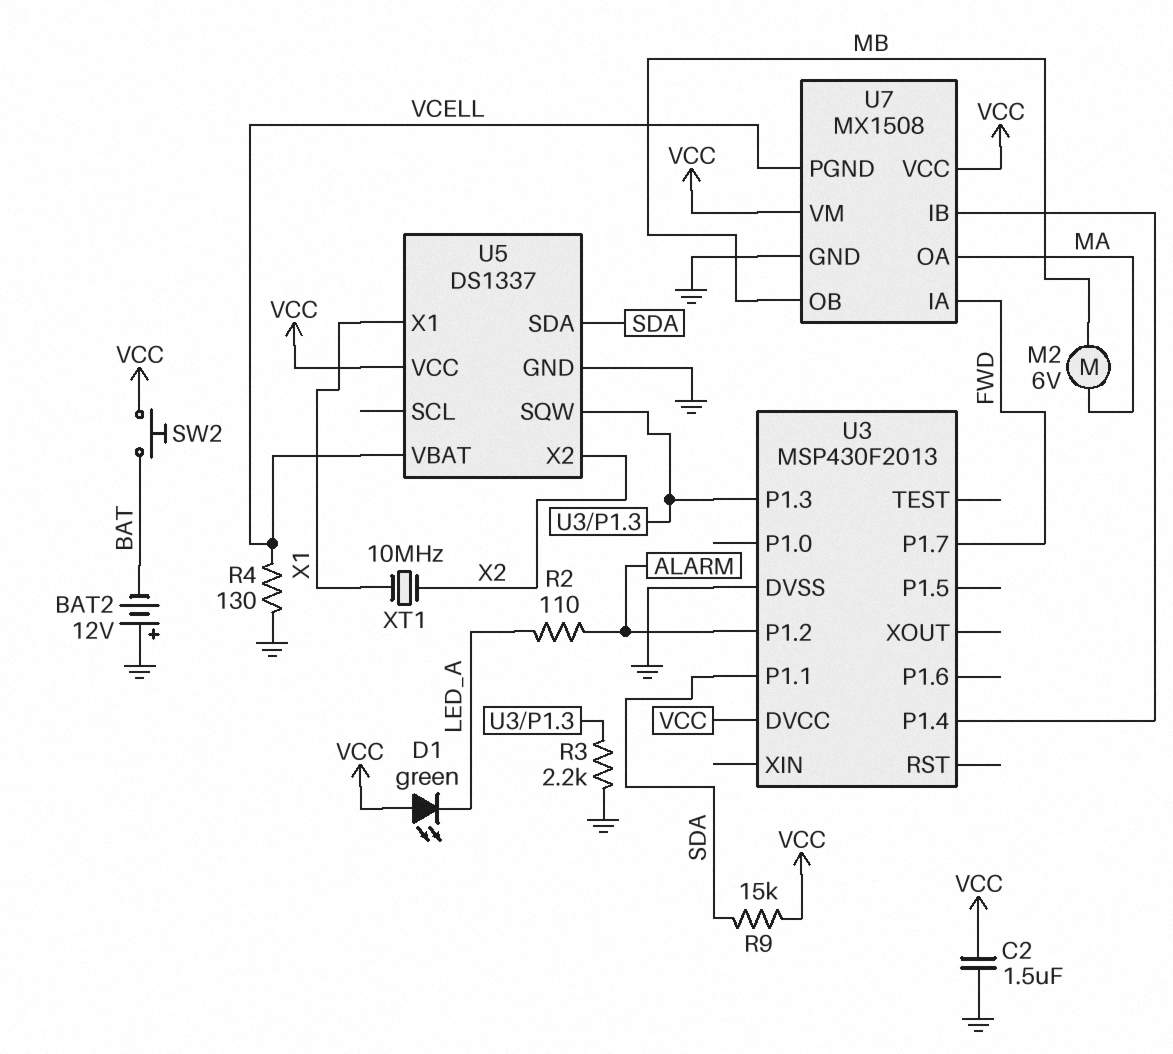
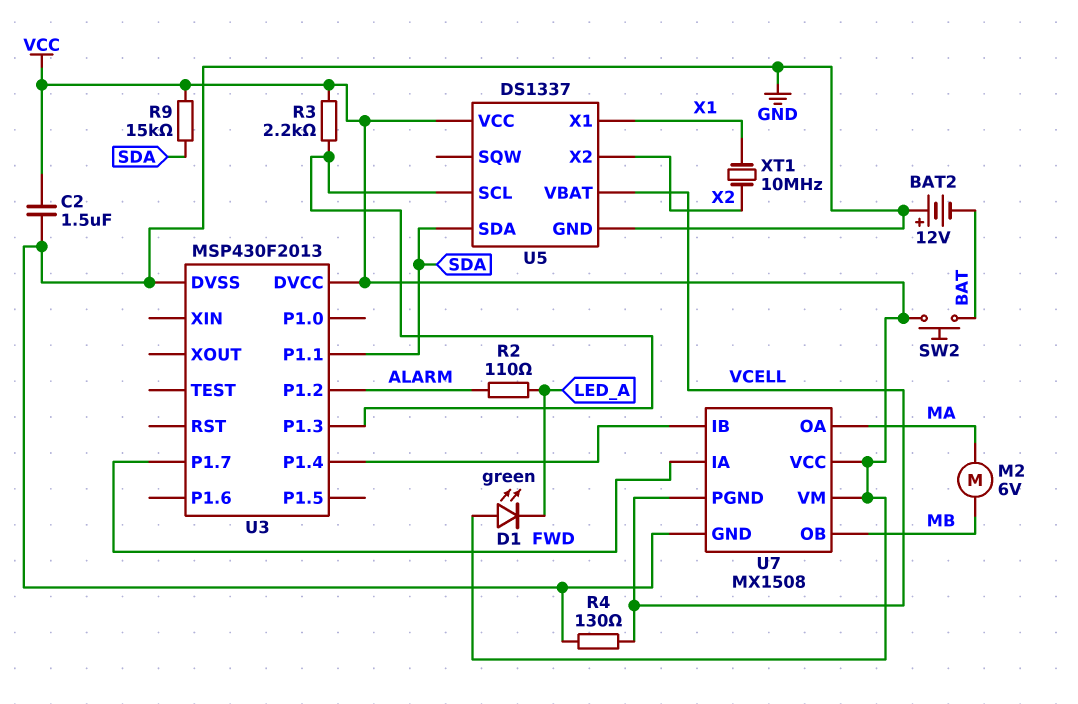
R3: 2.2k (GND, U3/P1.3) -> 2.2k (U3/P1.3, VCC)
U5 pin SCL: none -> U3/P1.3
U5 pin SQW: U3/P1.3 -> none

